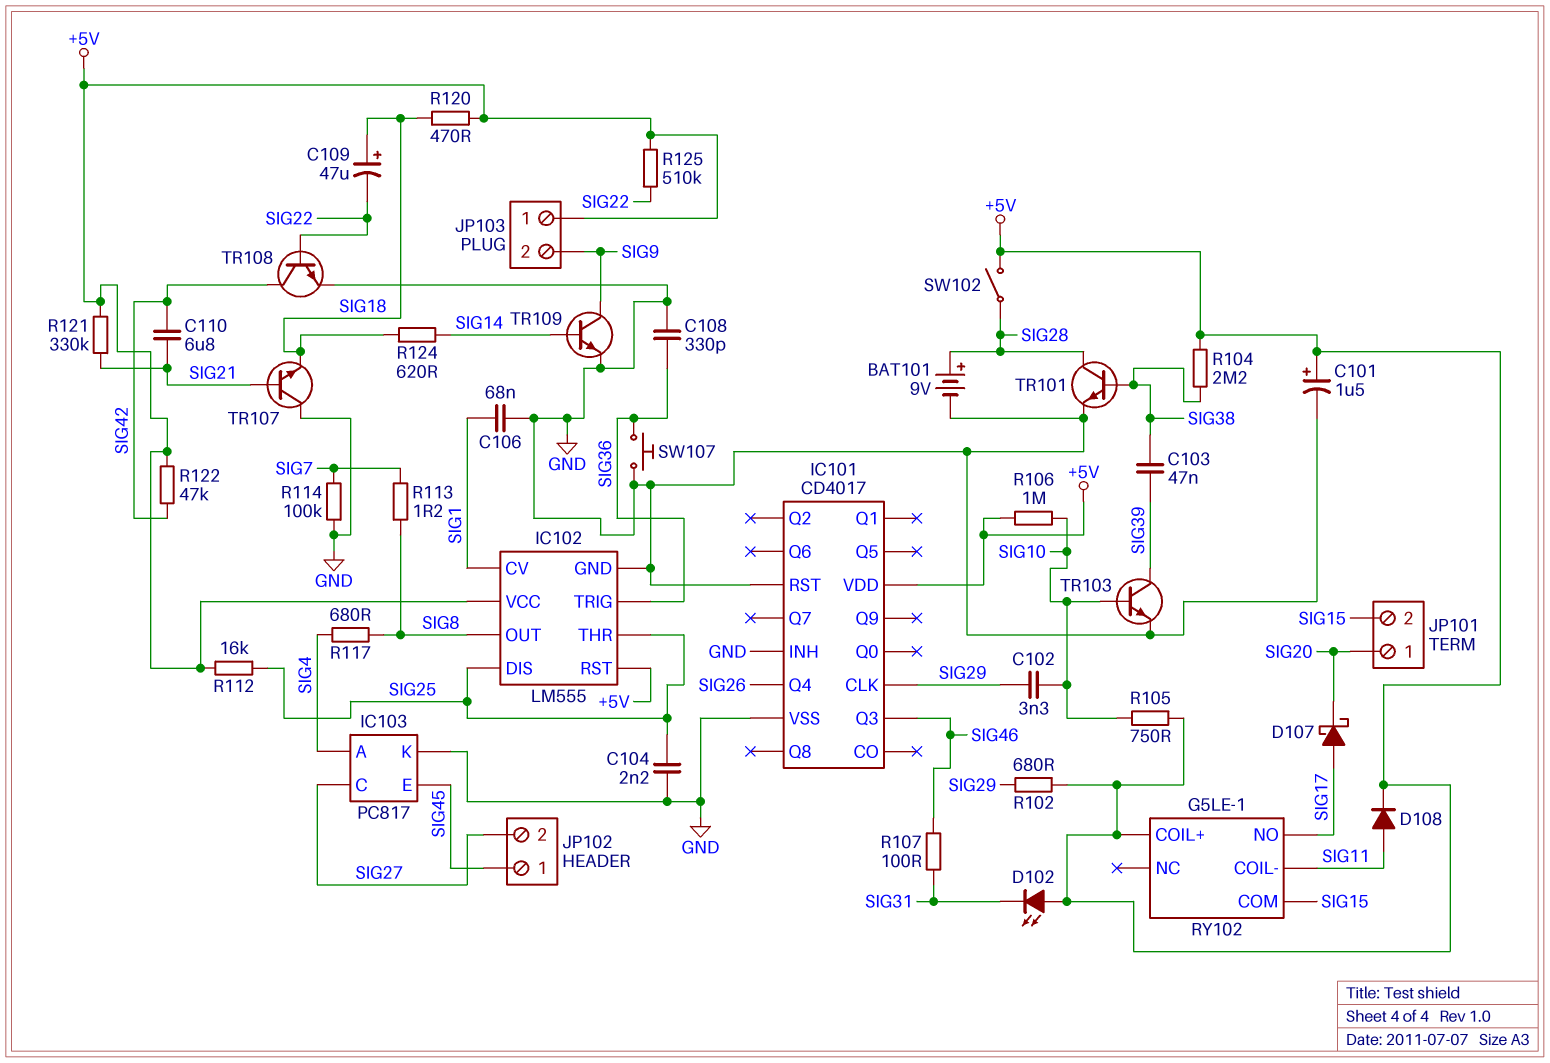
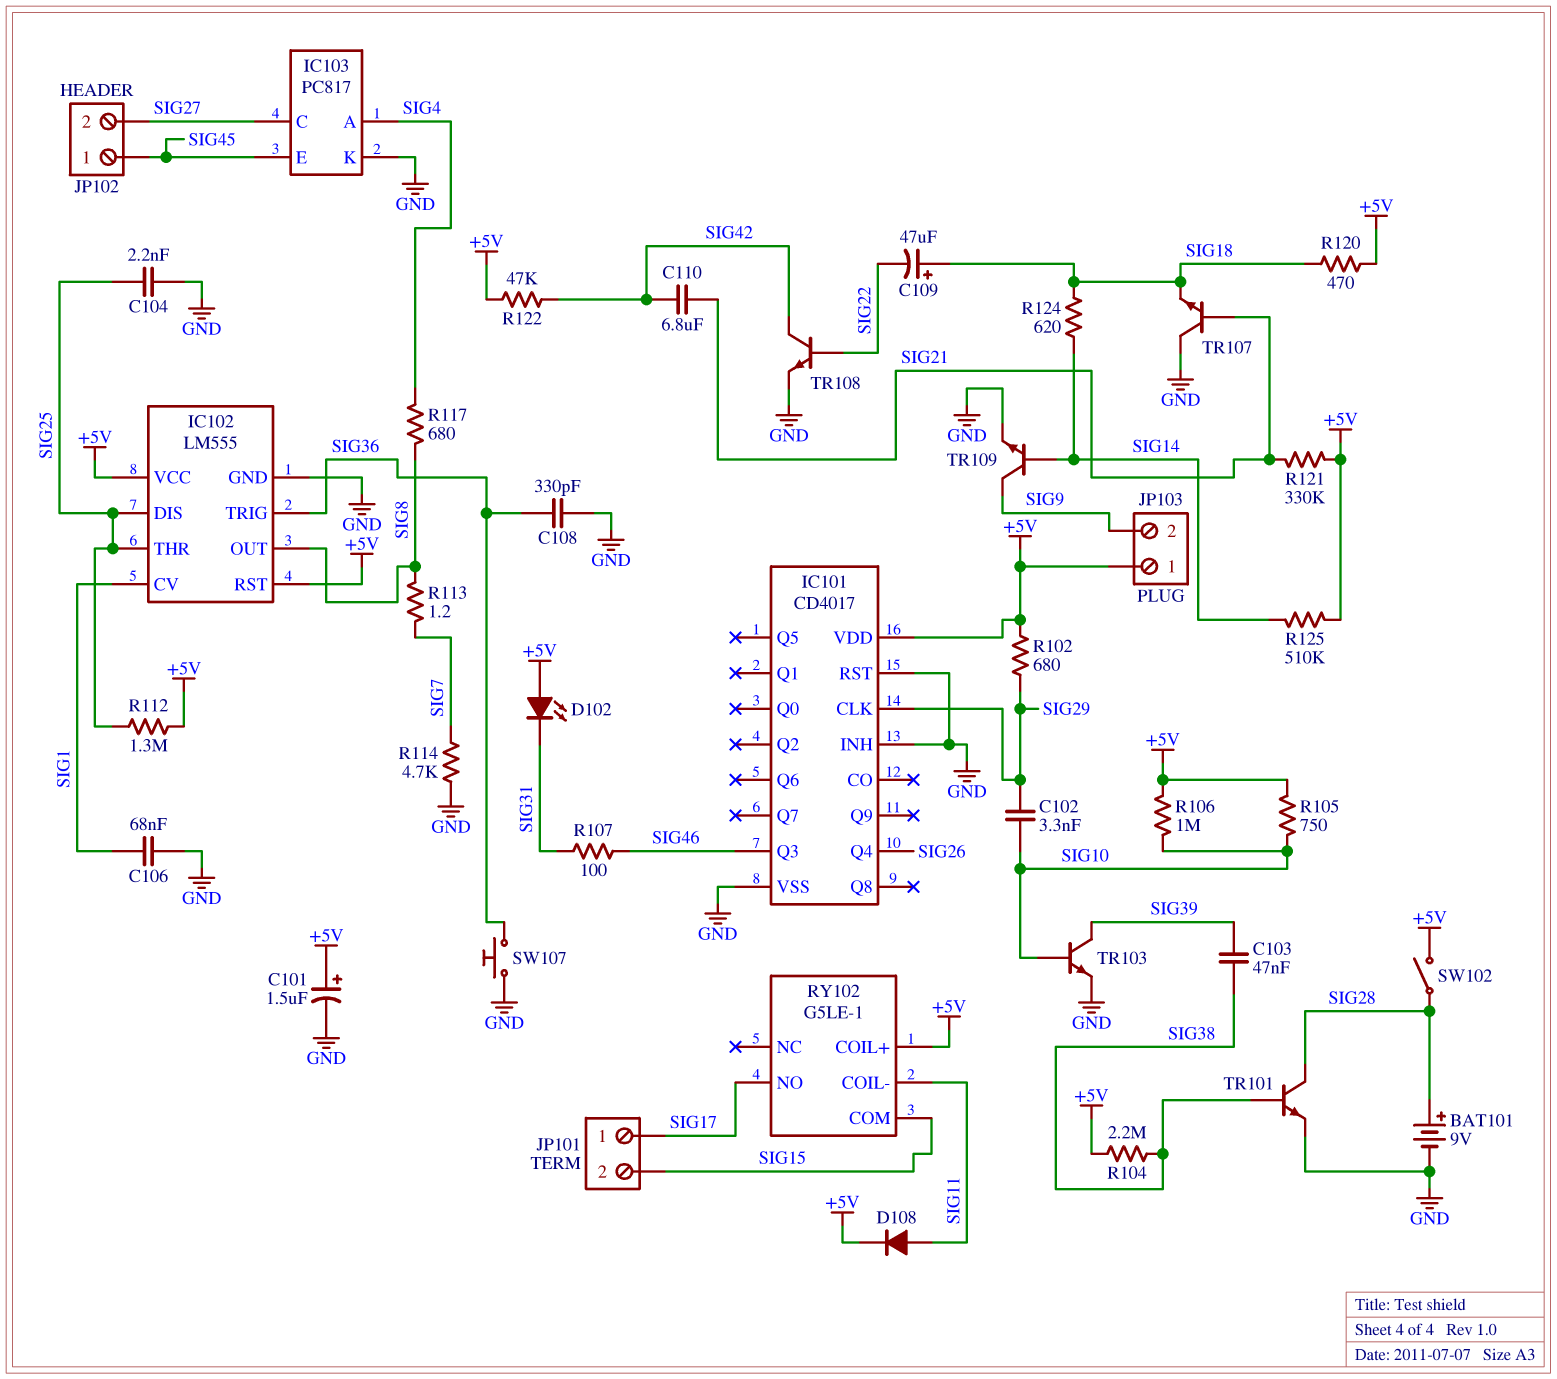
D107: schottky (A SIG17, K SIG20) -> none
JP101 pin 1: SIG20 -> SIG17
R112: 16k (+5V, SIG25) -> 1.3M (+5V, SIG25)
R114: 100k (GND, SIG7) -> 4.7k (GND, SIG7)
R125: 510k (+5V, SIG22) -> 510k (+5V, SIG14)

